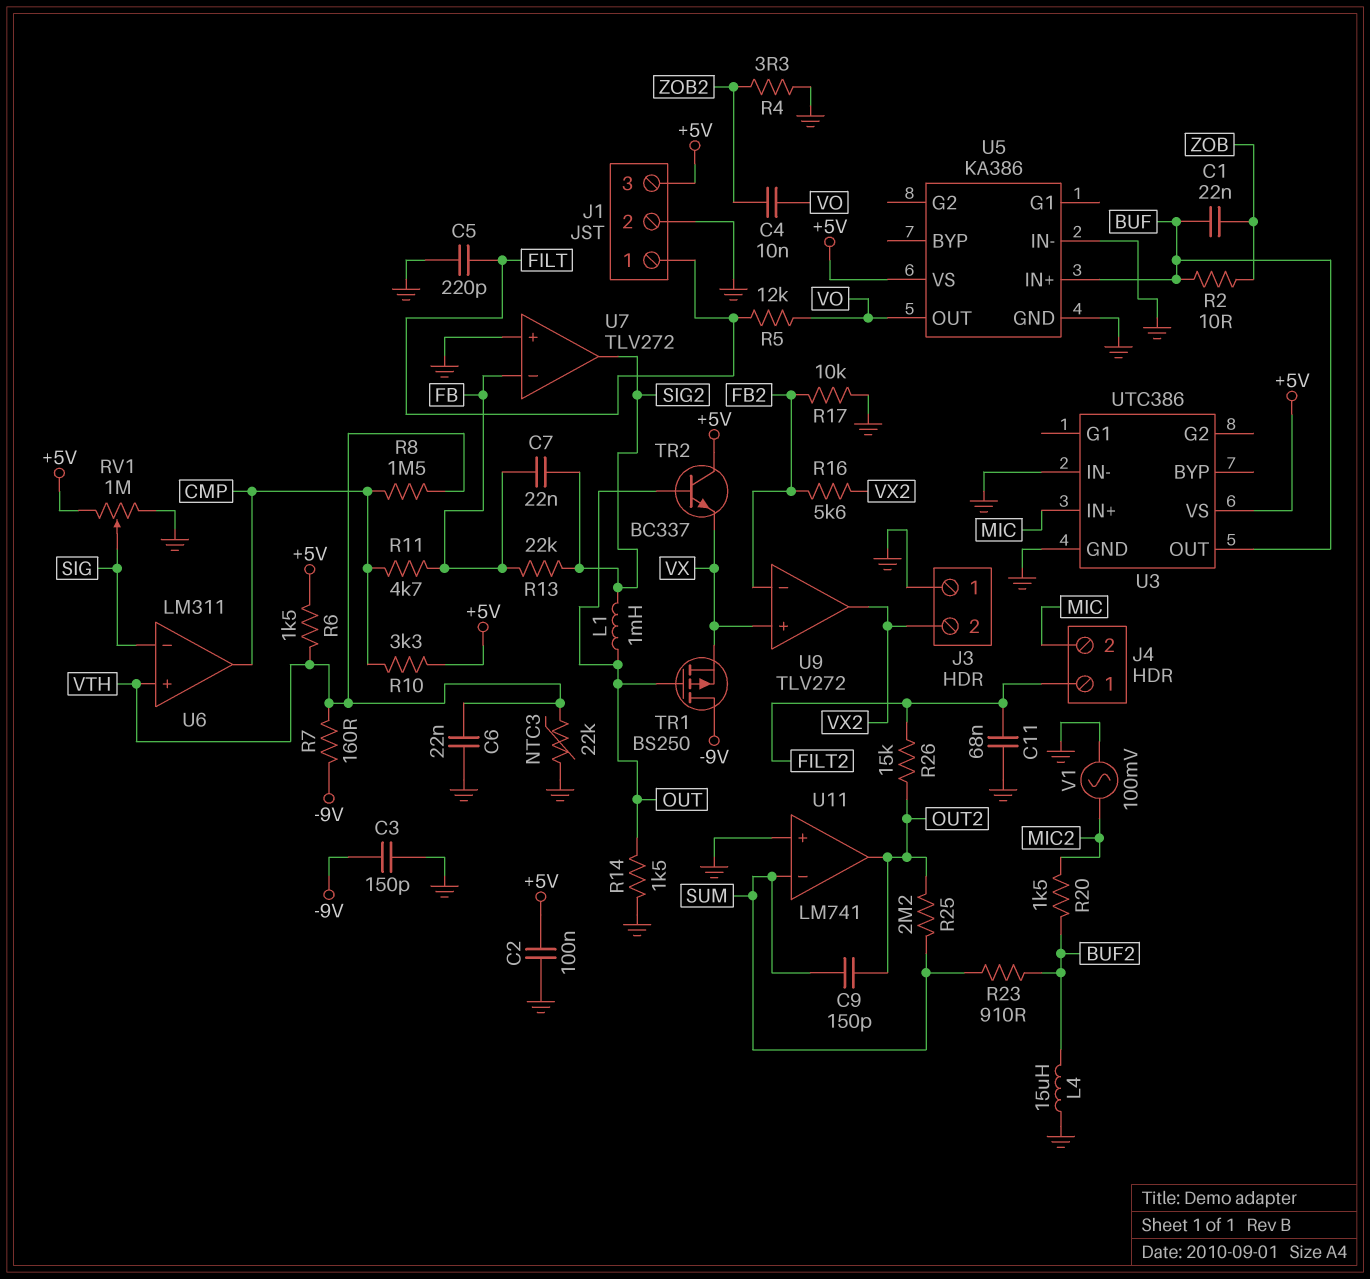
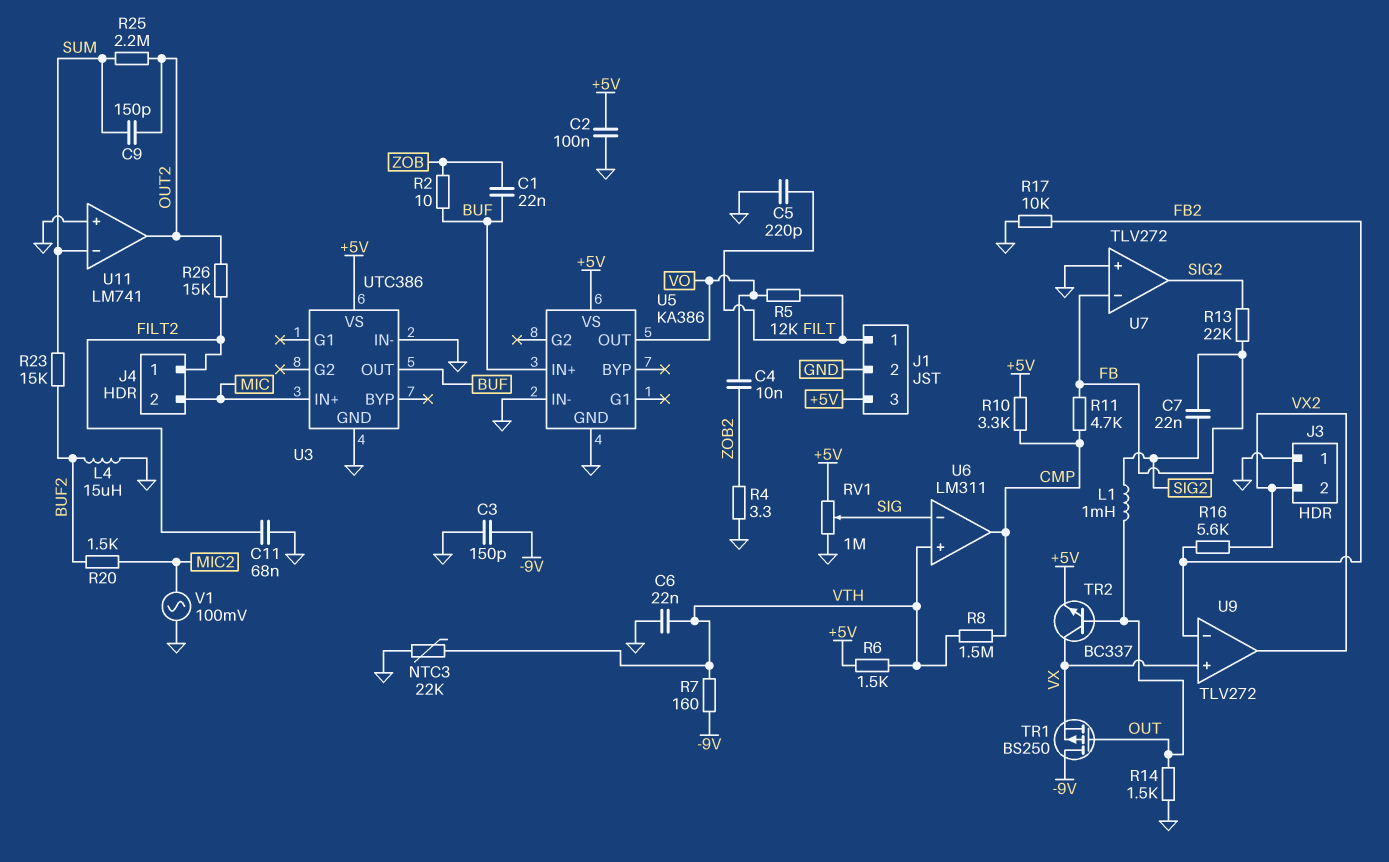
R23: 910 (BUF2, SUM) -> 15k (BUF2, SUM)
TR2: NPN BC337 (B OUT, C +5V, E VX) -> NPN BC337 (B OUT, C VX, E +5V)

